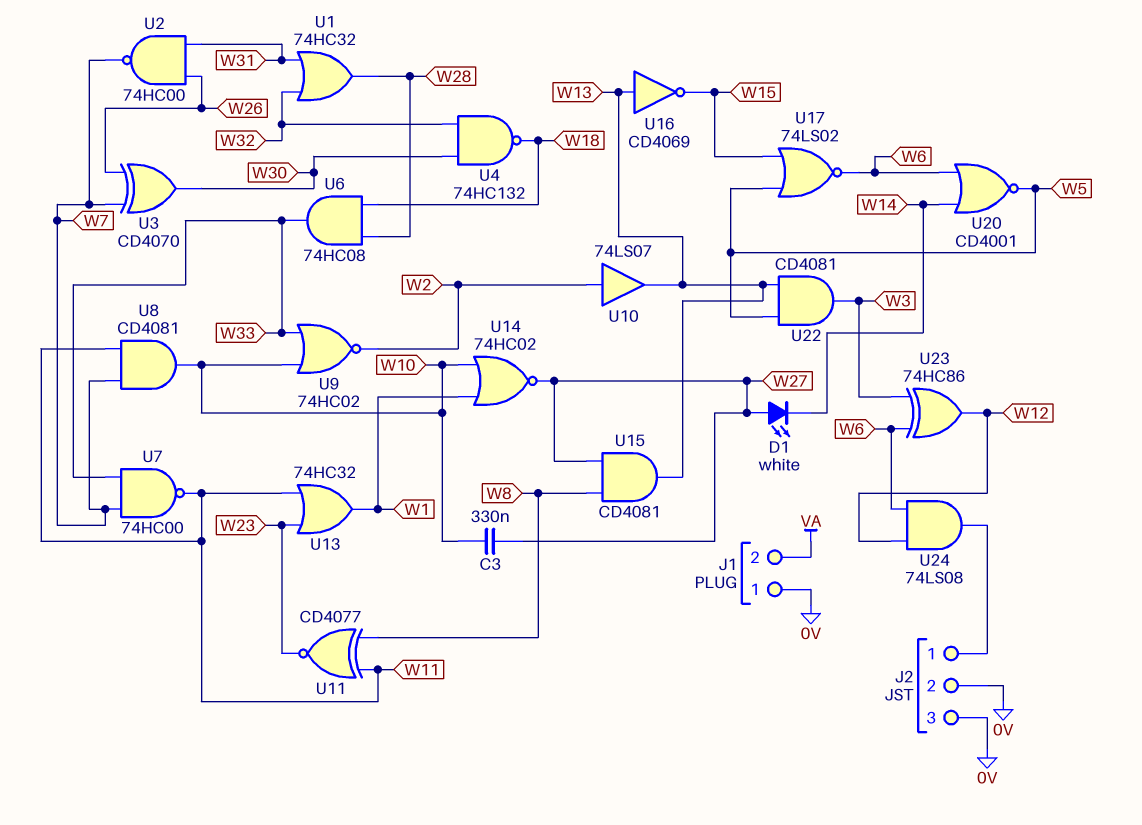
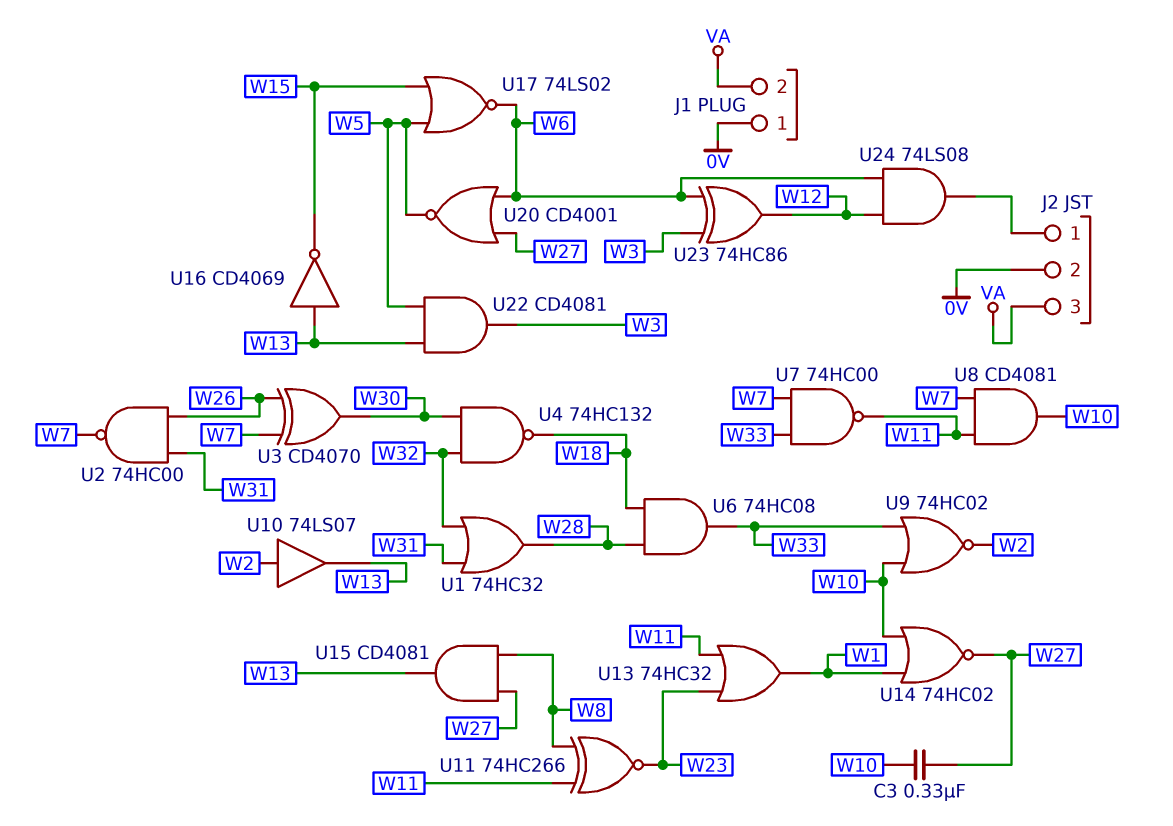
D1: LED white (A W27, K W14) -> none
J2 pin 3: 0V -> VA
U11: XNOR CD4077 (in W8, in W11, out W23) -> XNOR 74HC266 (in W8, in W11, out W23)
U20: NOR CD4001 (in W6, in W14, out W5) -> NOR CD4001 (in W6, in W27, out W5)

